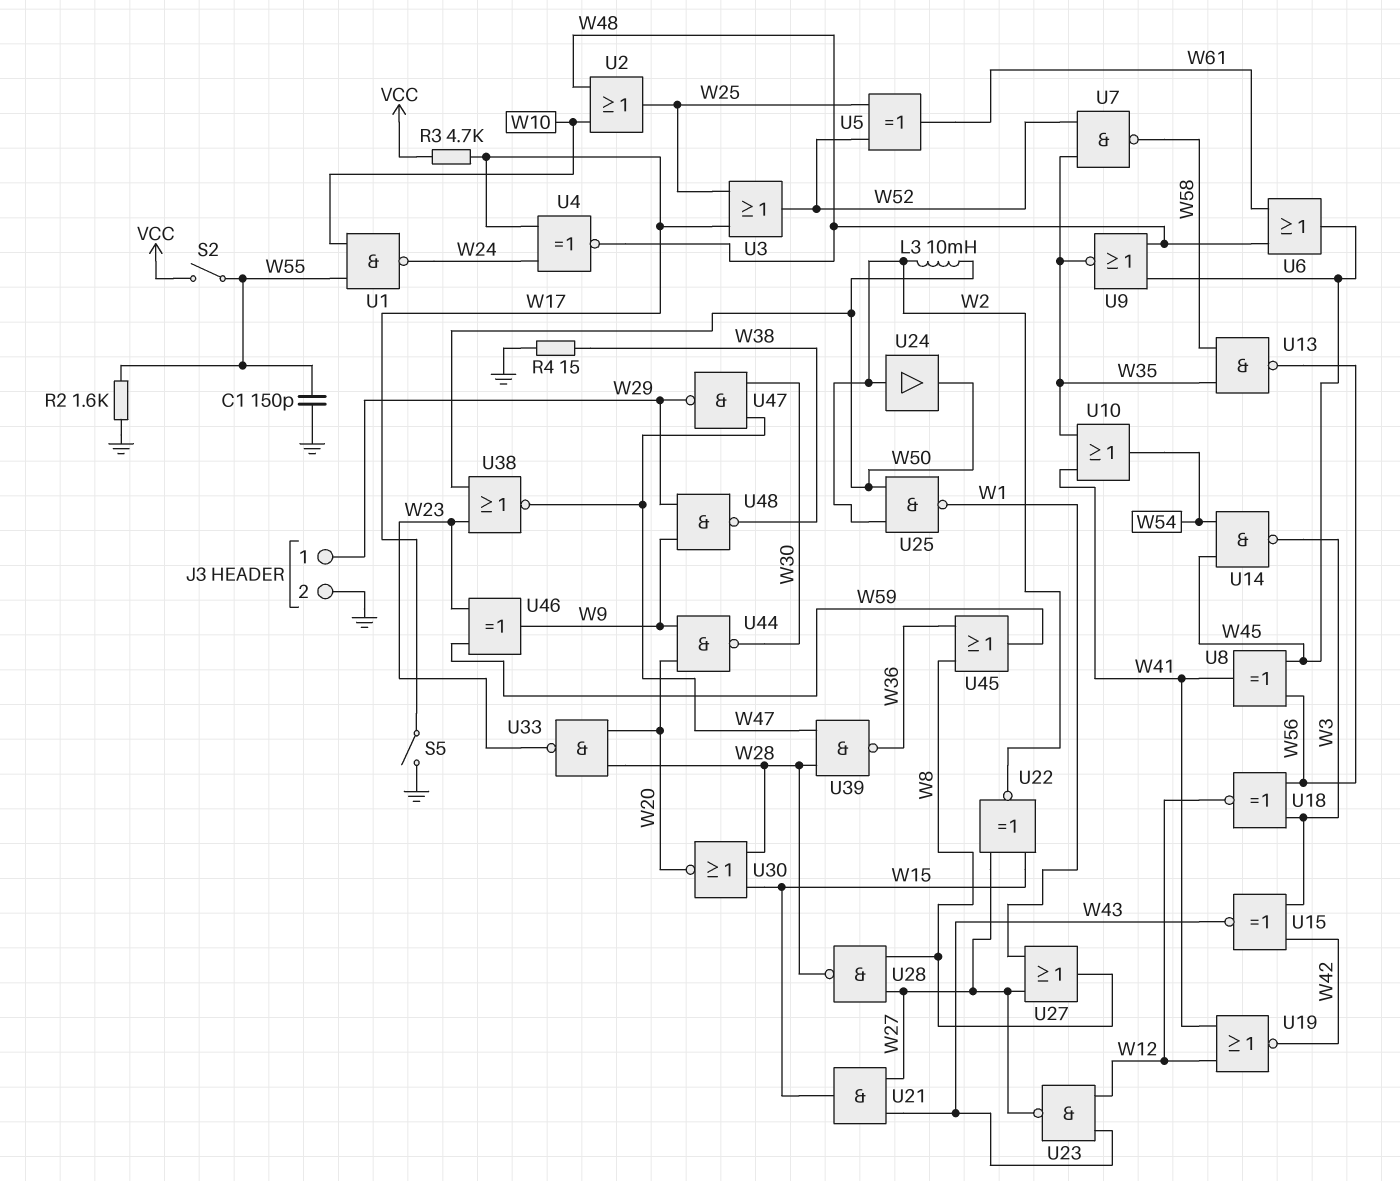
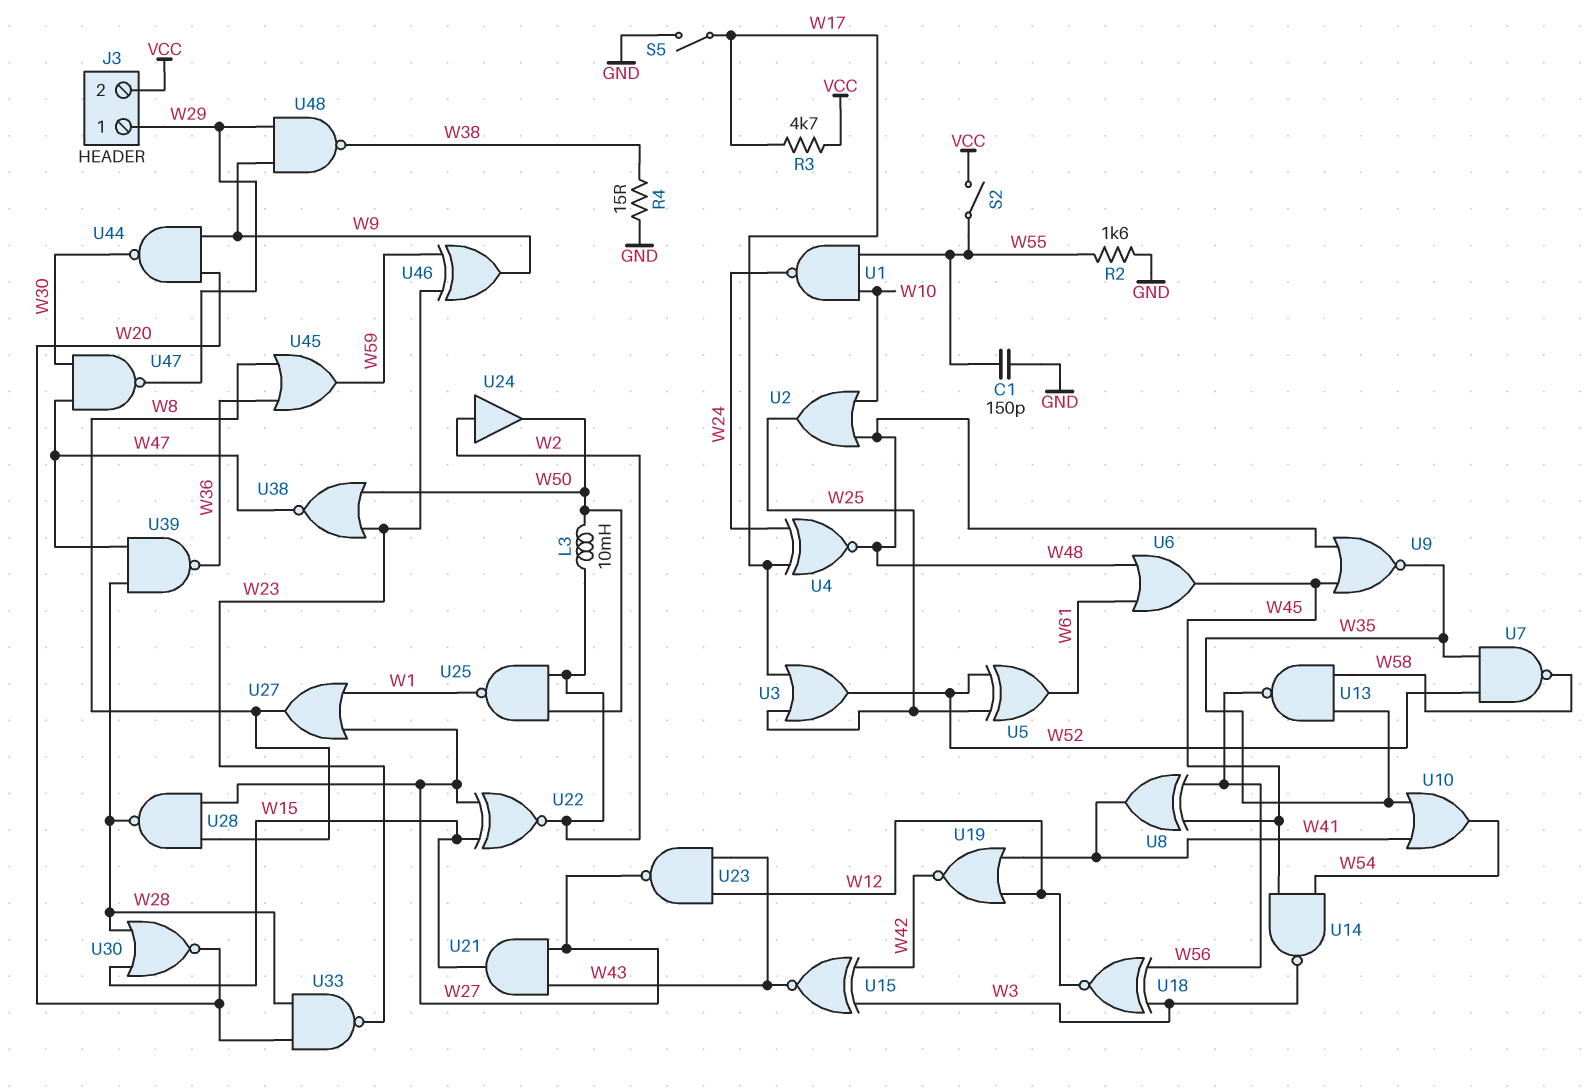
J3 pin 2: GND -> VCC

